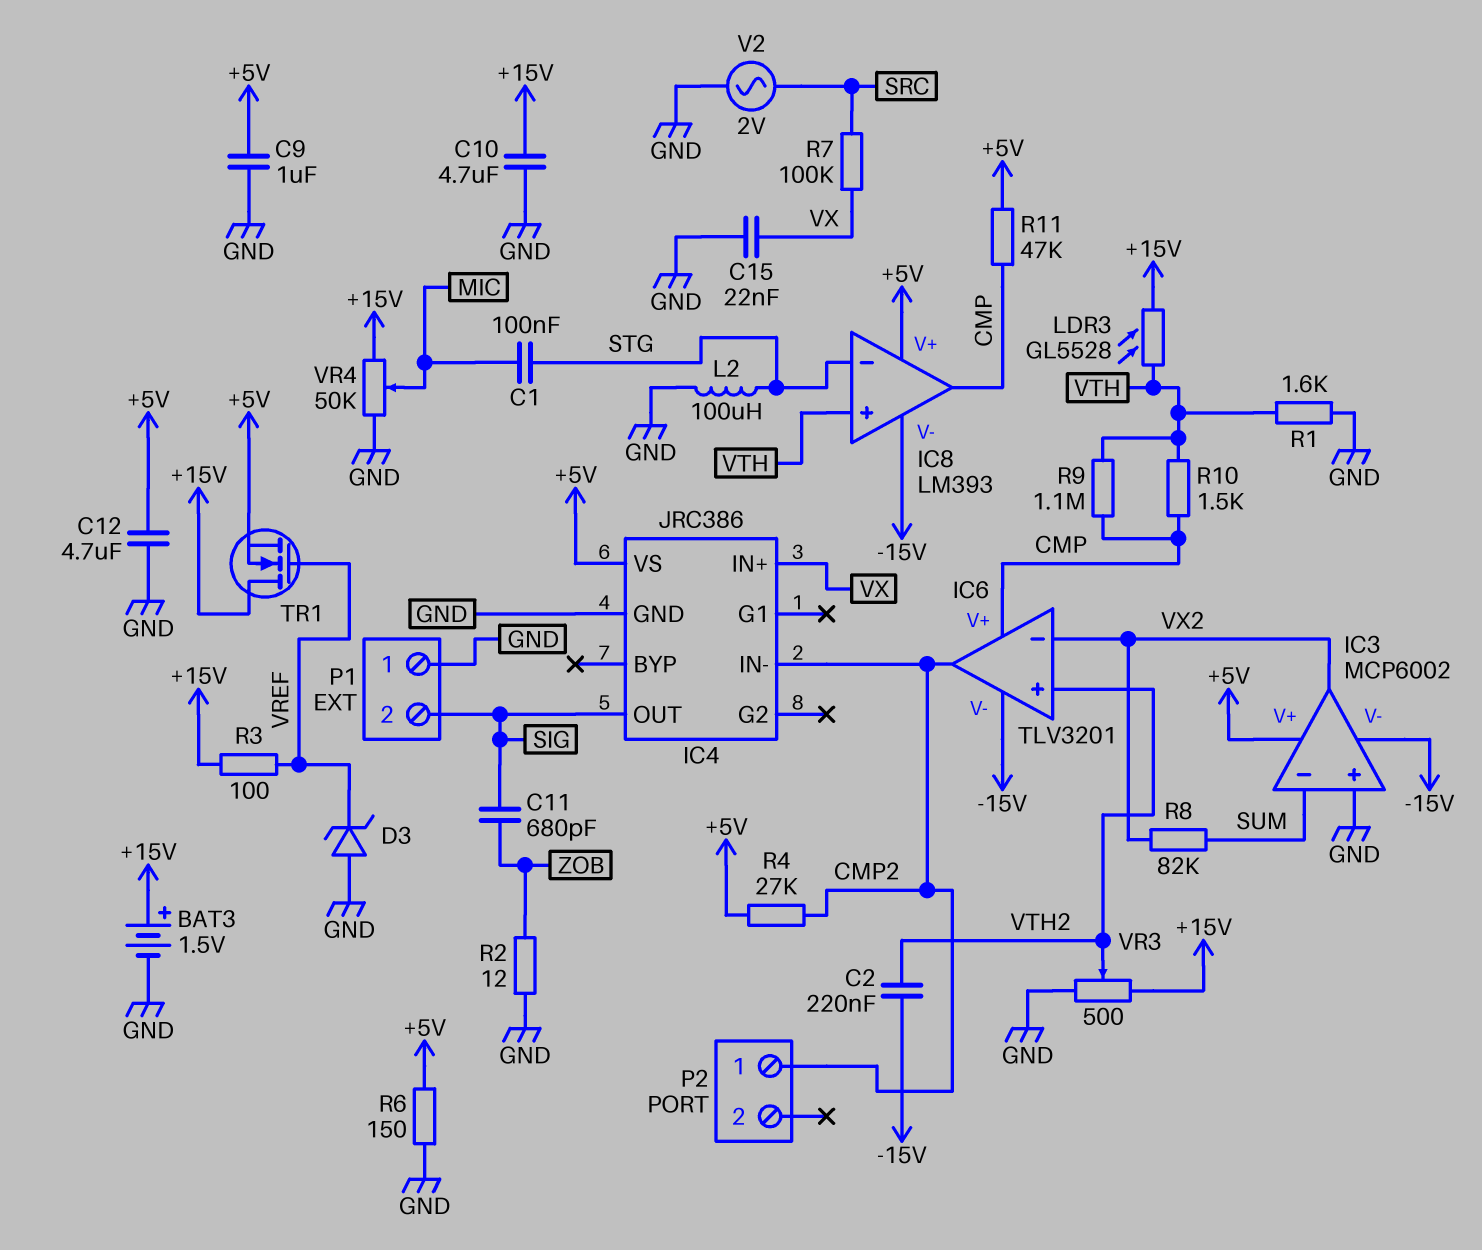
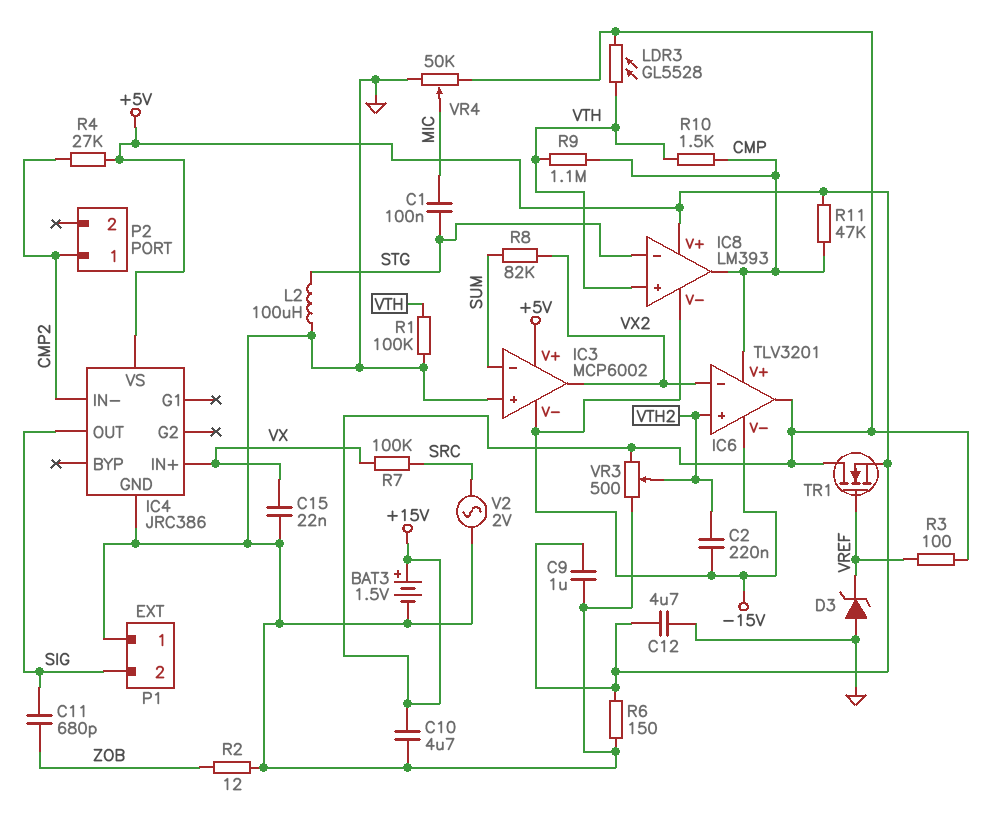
IC6 pin out: CMP2 -> +15V
R1: 1.6k (GND, VTH) -> 100k (GND, VTH)

